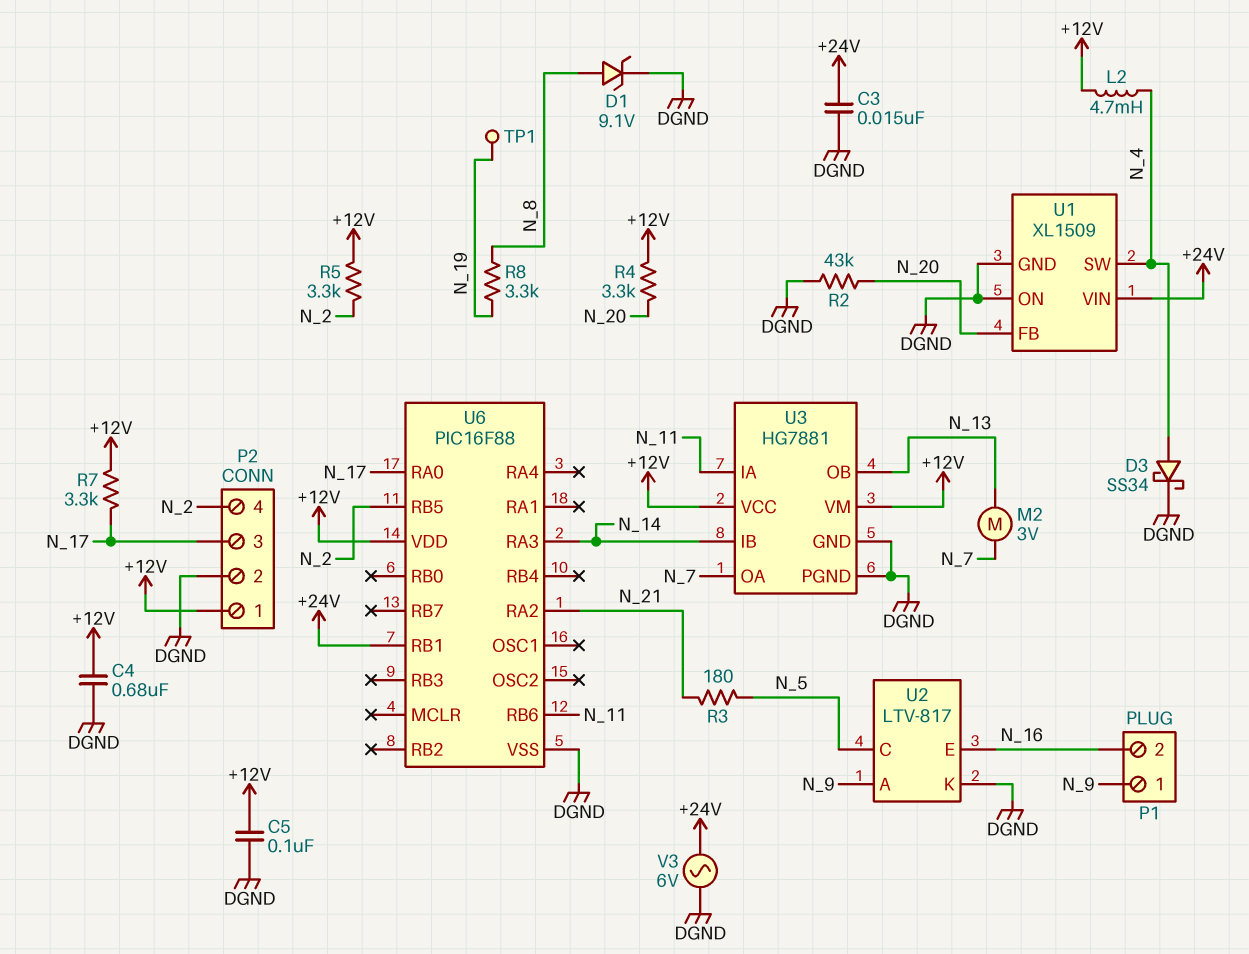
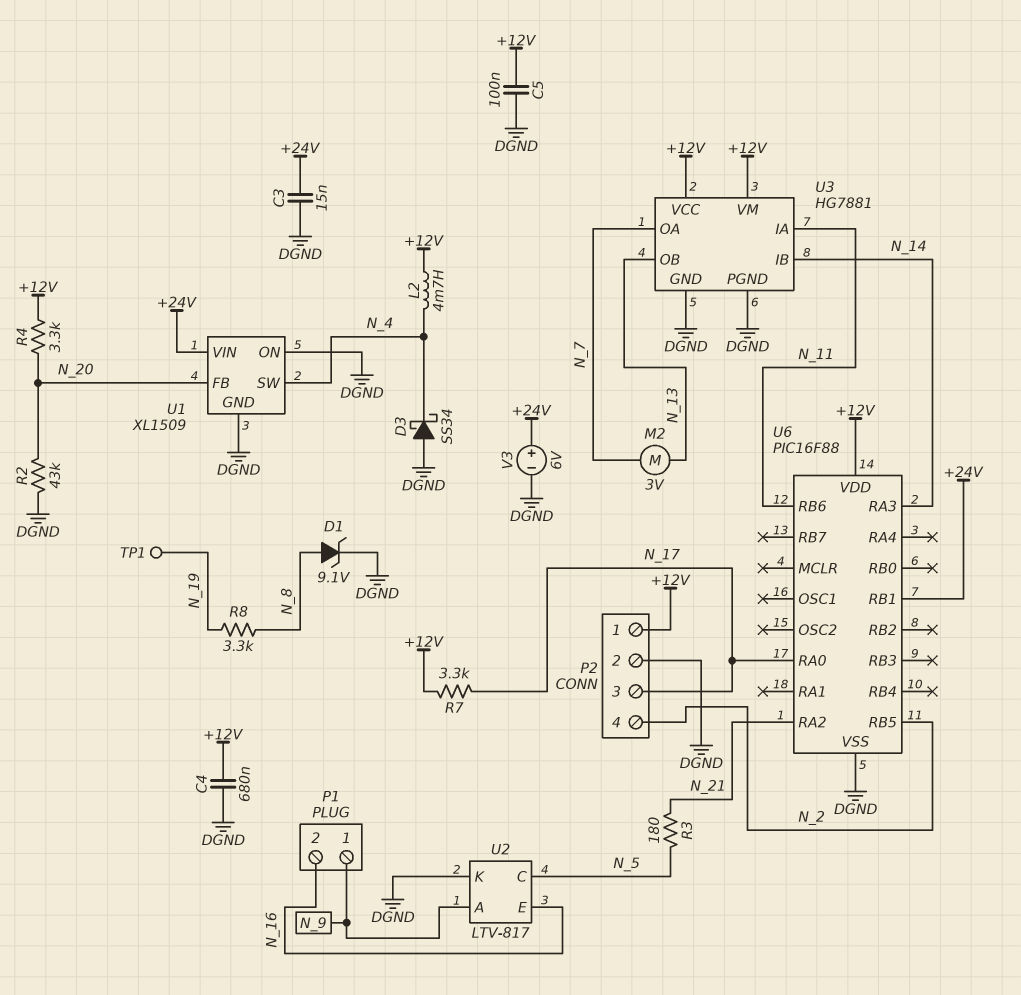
D3: schottky SS34 (A N_4, K DGND) -> schottky SS34 (A DGND, K N_4)
R5: 3.3k (+12V, N_2) -> none
V3: AC 6V (+24V, DGND) -> 6V (plus +24V, minus DGND)

